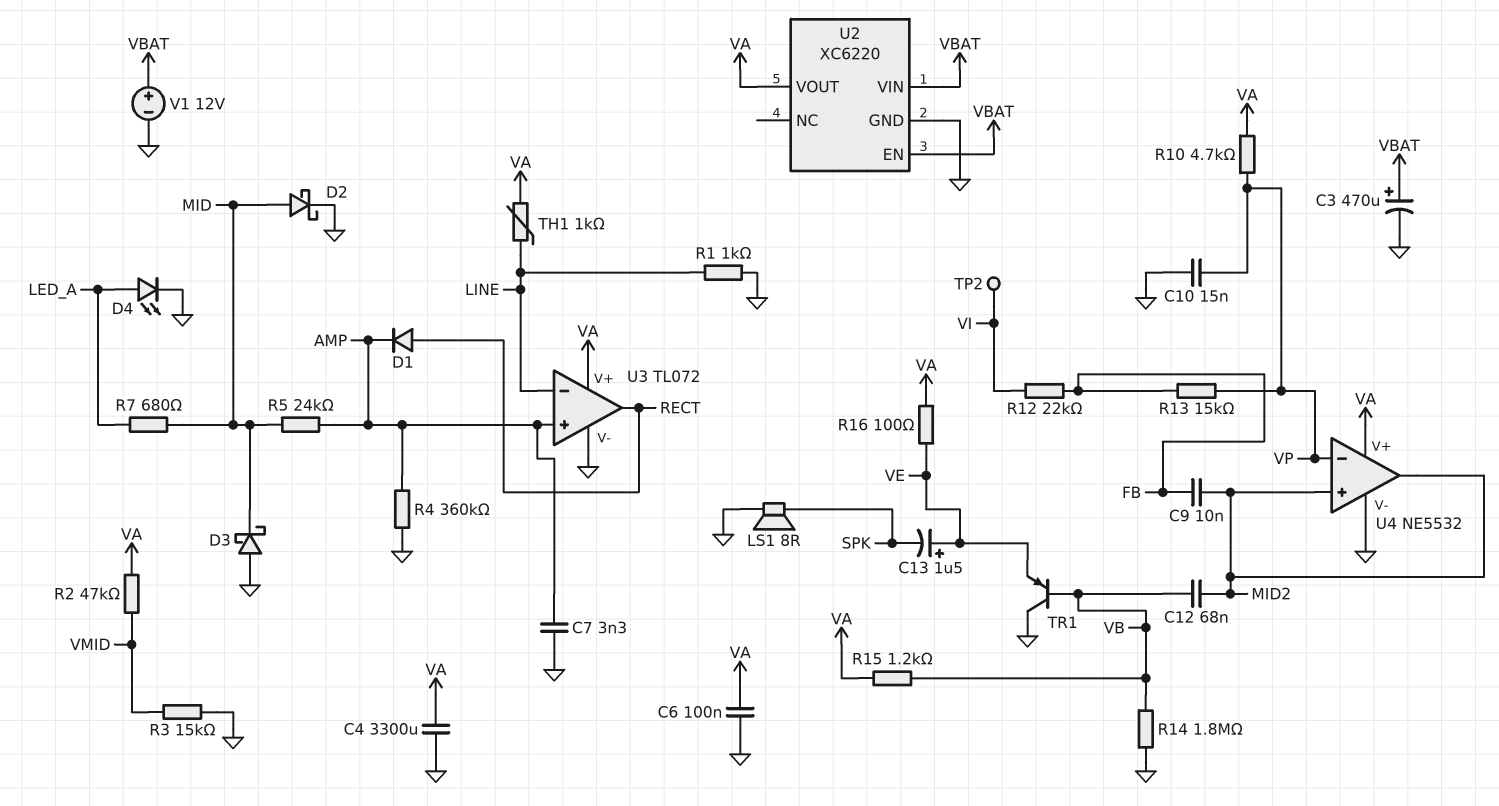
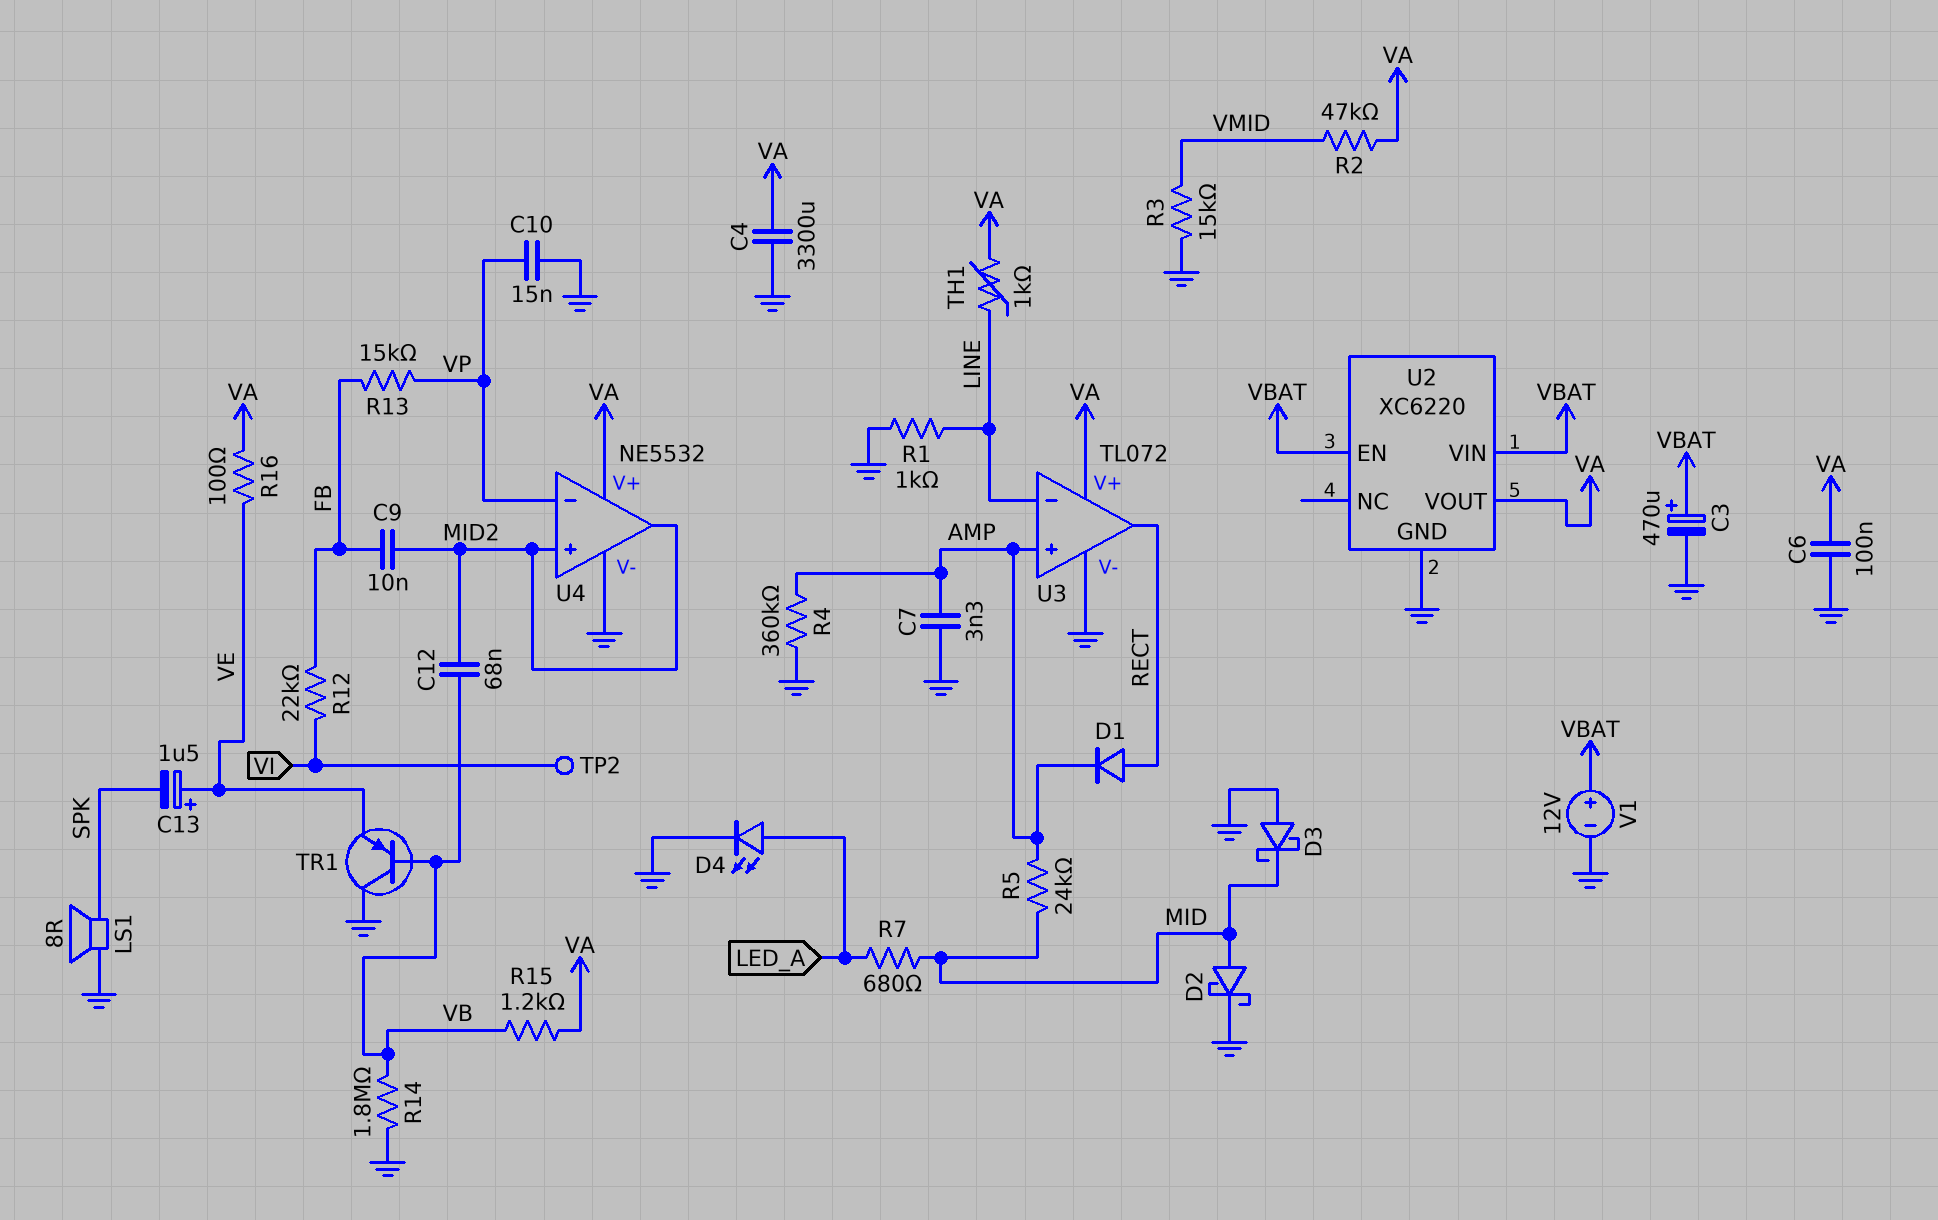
R10: 4.7k (VA, VP) -> none

